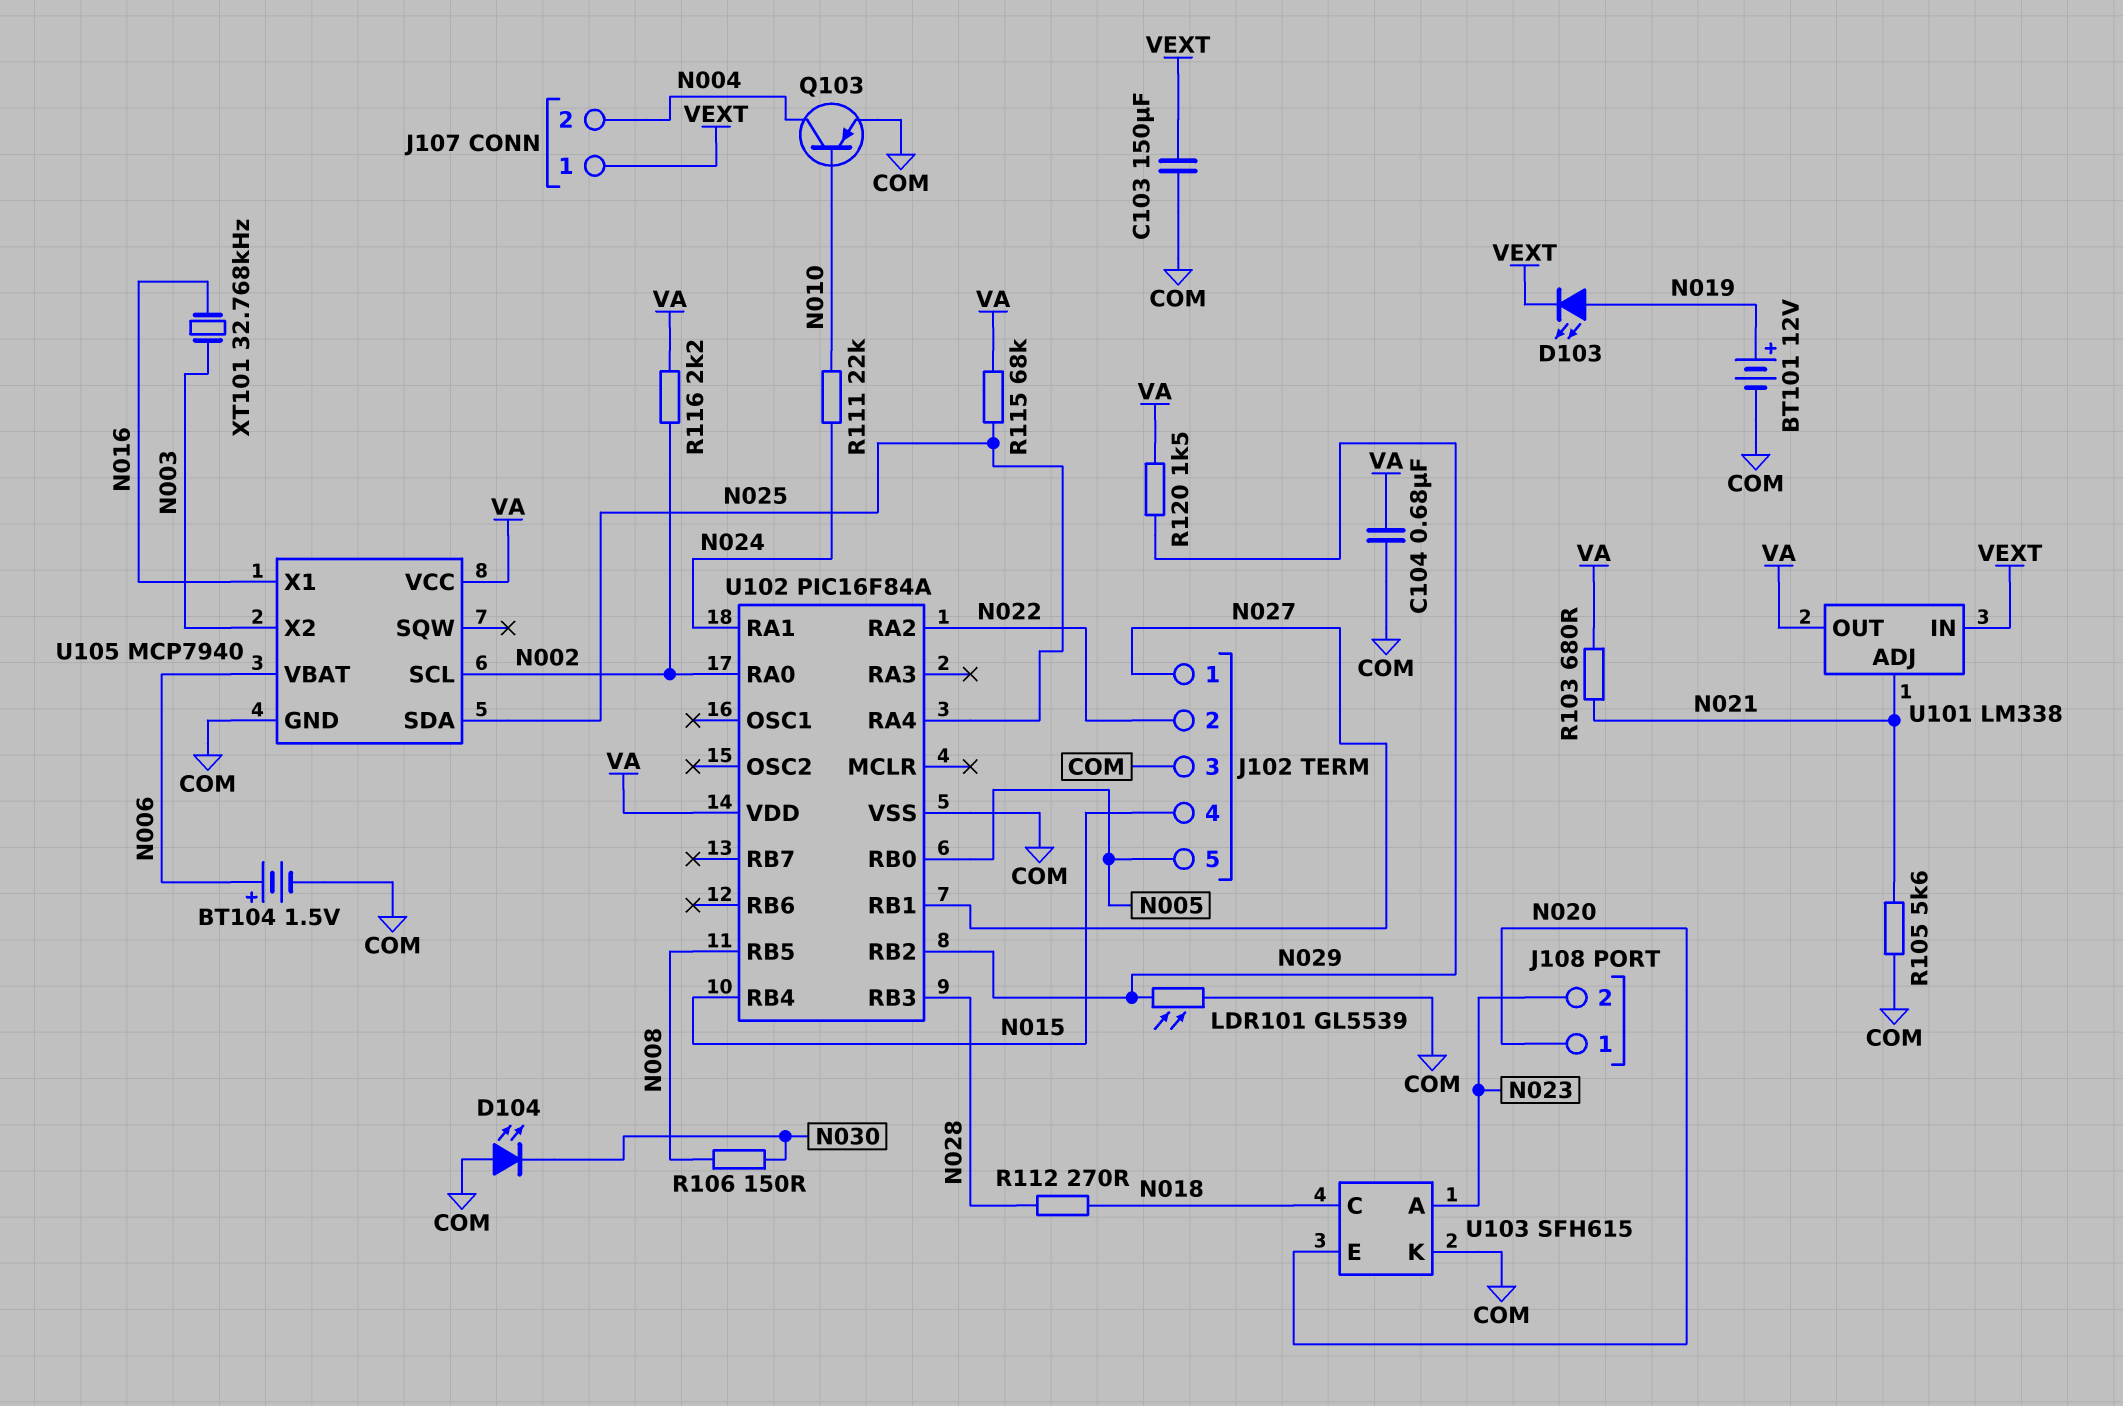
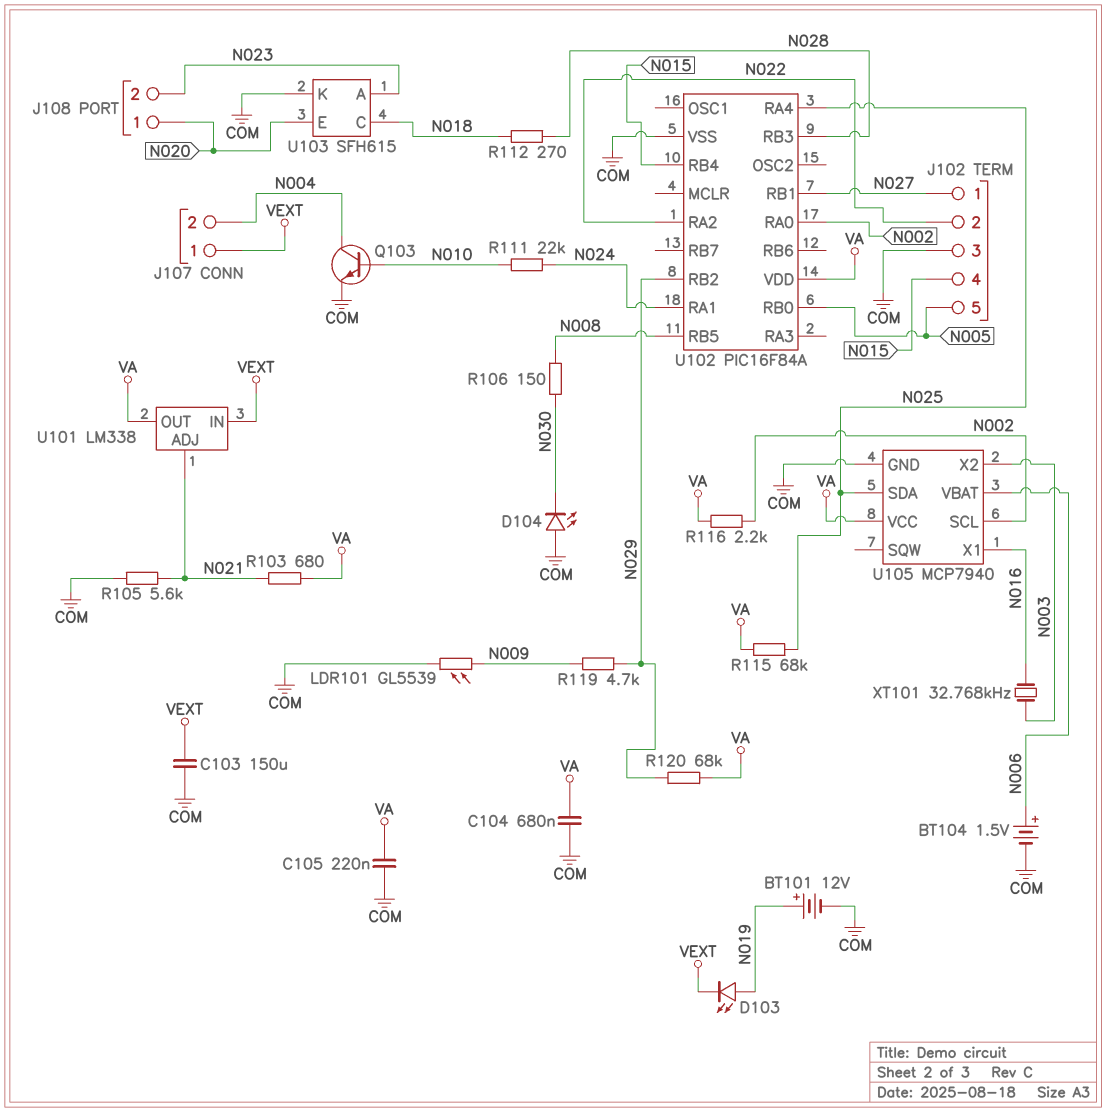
C105: none -> 220nF (COM, VA)
LDR101: GL5539 (COM, N029) -> GL5539 (COM, N009)
Q103: PNP (B N010, C N004, E COM) -> NPN (B N010, C N004, E COM)
R119: none -> 4.7k (N009, N029)
R120: 1.5k (N029, VA) -> 68k (N029, VA)

